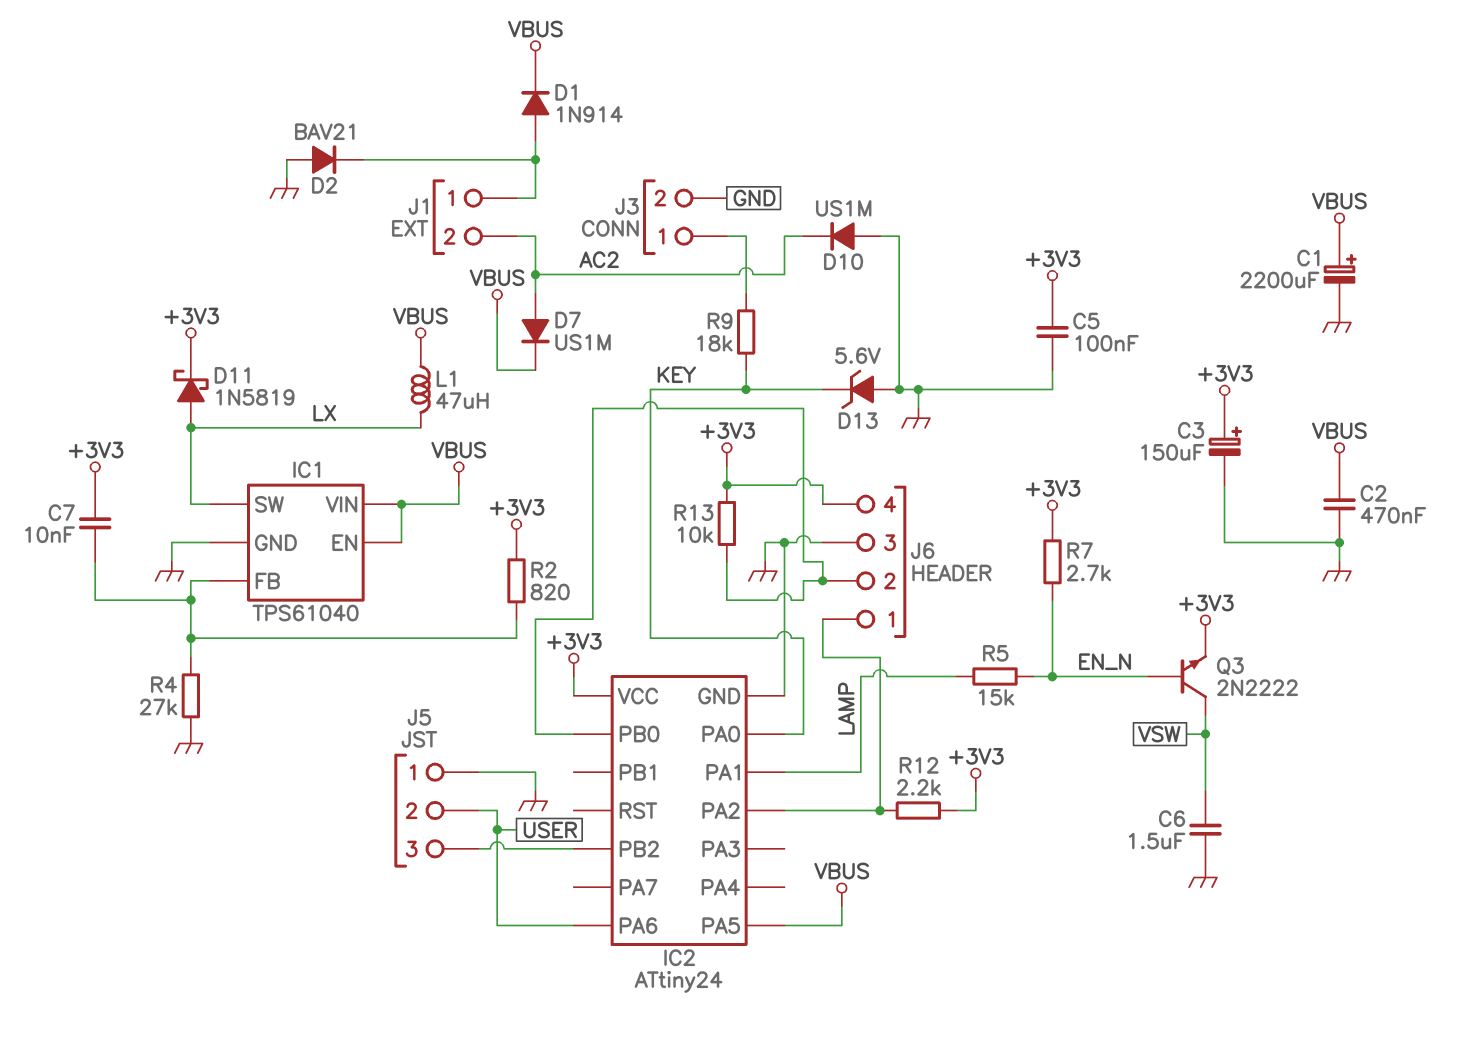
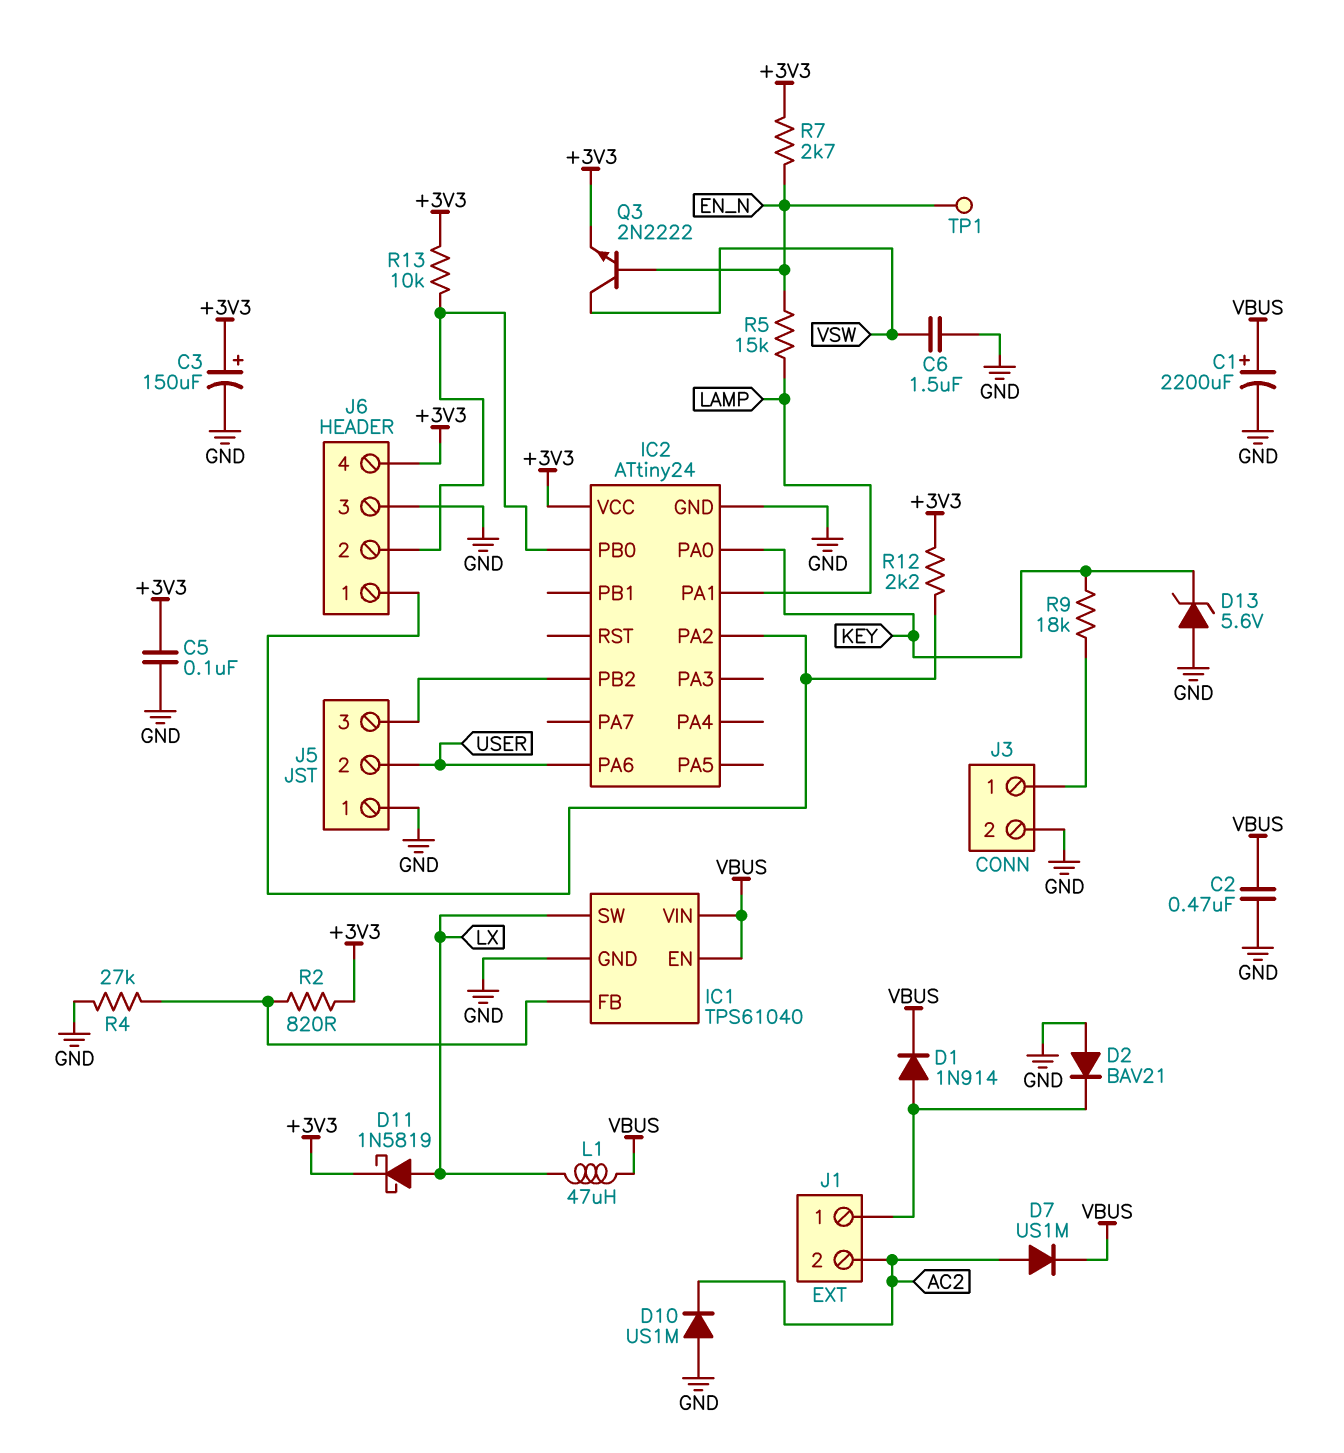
C7: 10nF (+3V3, IC1/FB) -> none
IC2 pin PA5: VBUS -> none
TP1: none -> test point (EN_N)

